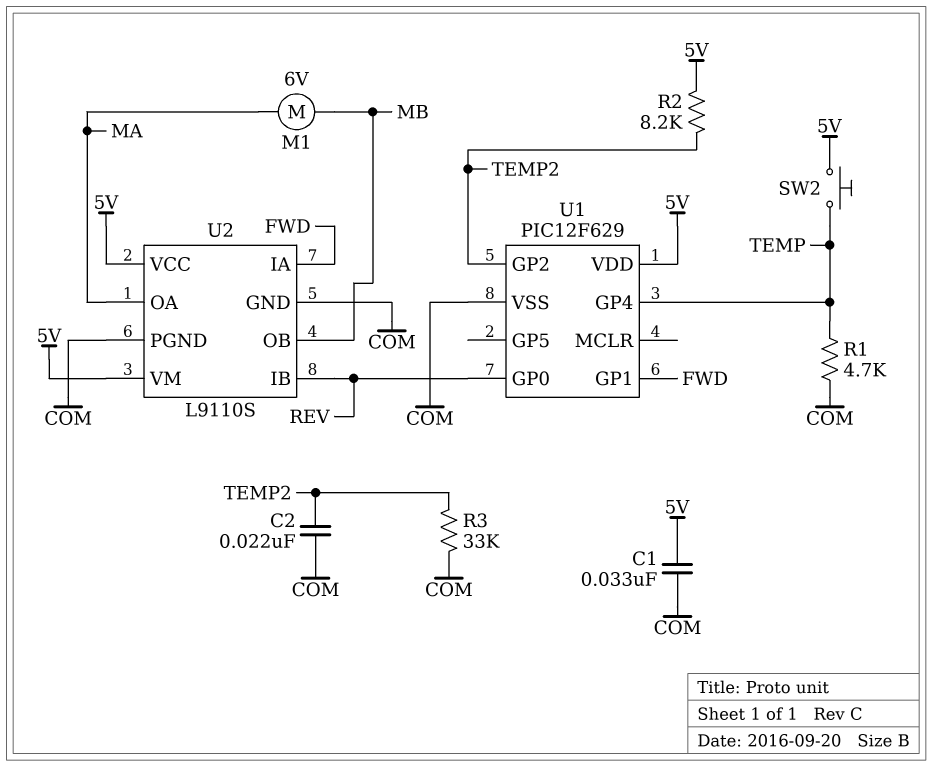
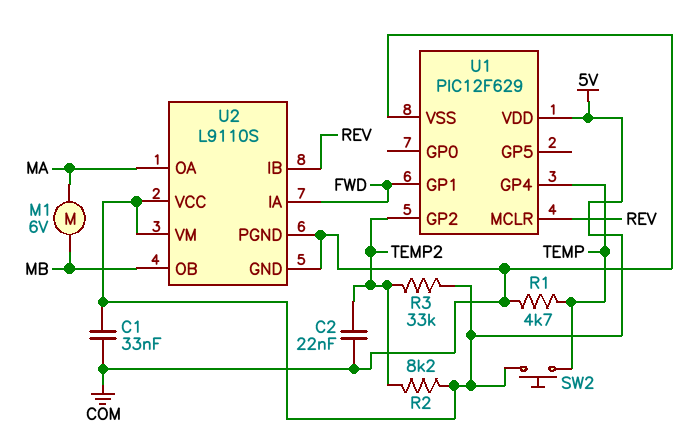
R3: 33k (COM, TEMP2) -> 33k (5V, TEMP2)
U1 pin GP0: REV -> none
U1 pin MCLR: none -> REV

